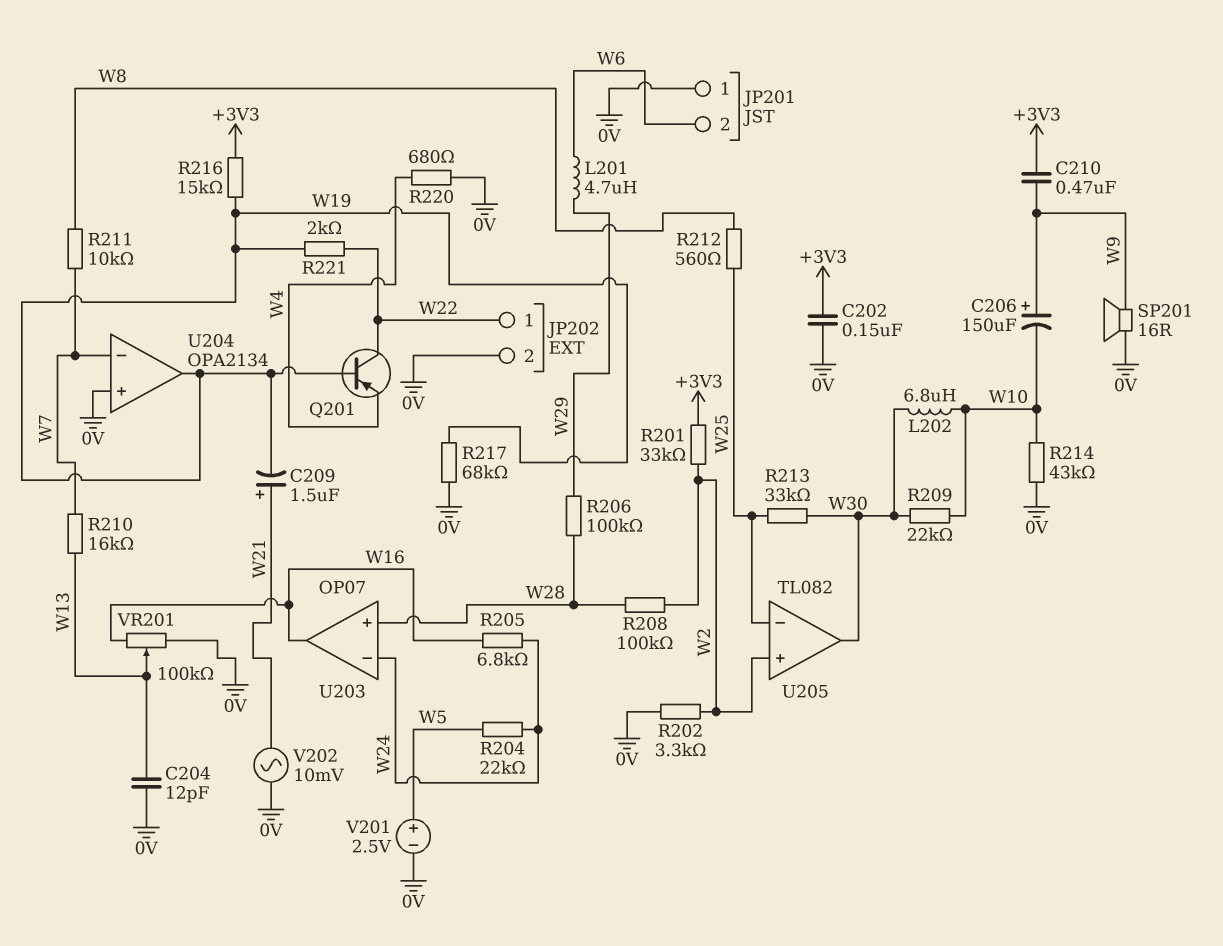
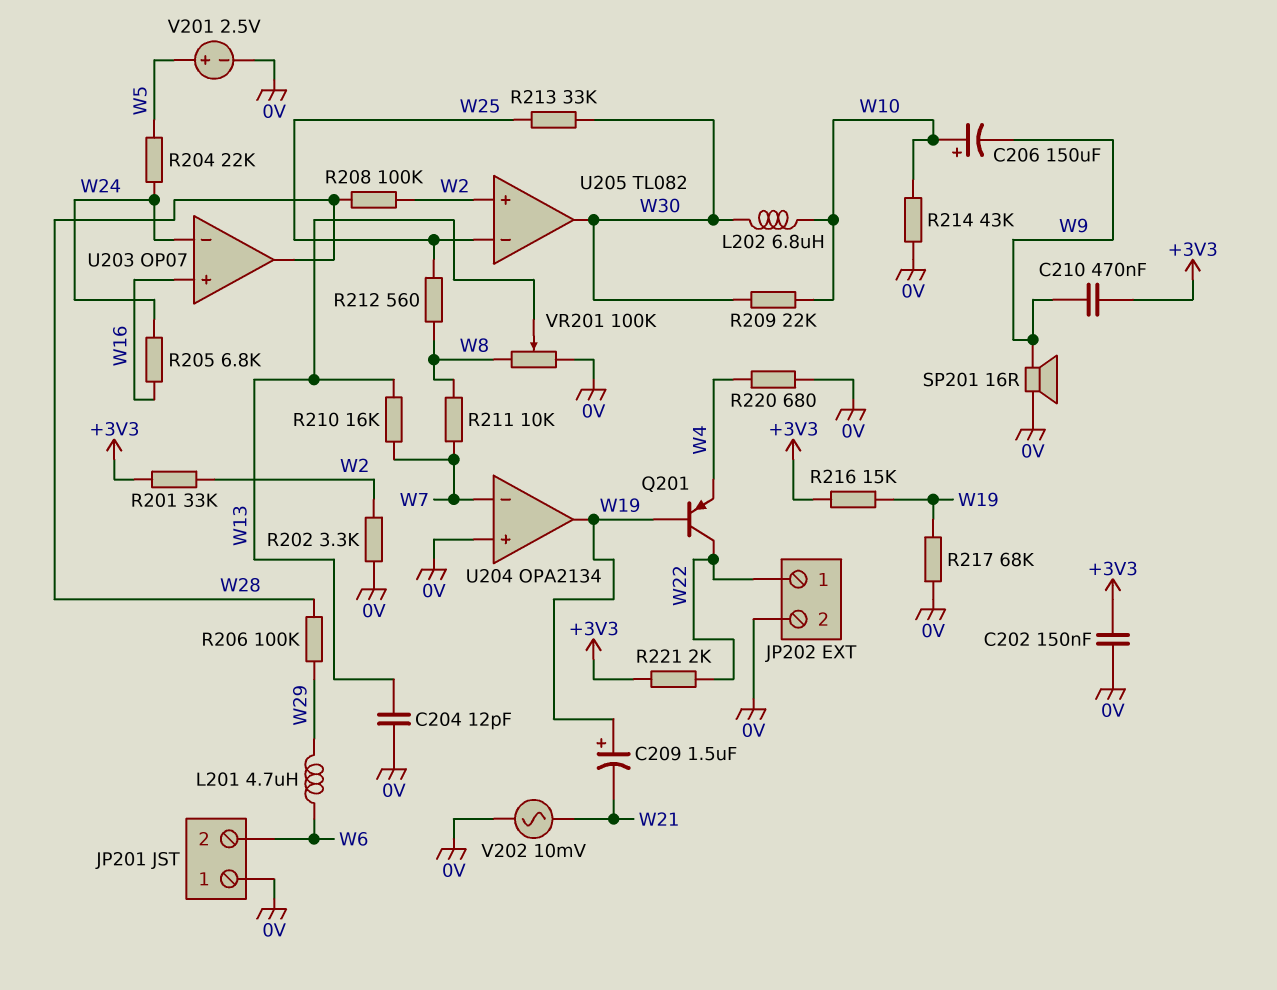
C206: 150uF (plus W9, minus W10) -> 150uF (plus W10, minus W9)
C209: 1.5uF (plus W21, minus W19) -> 1.5uF (plus W19, minus W21)
R221: 2k (W19, W22) -> 2k (+3V3, W22)
U203 pin in+: W28 -> W16
U203 pin out: W16 -> W28
VR201: 100k (0V, W16, wiper W13) -> 100k (0V, W8, wiper W13)

